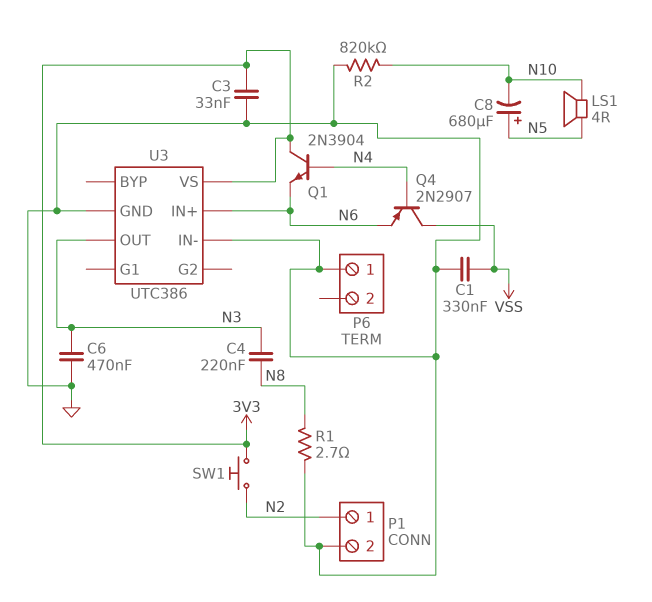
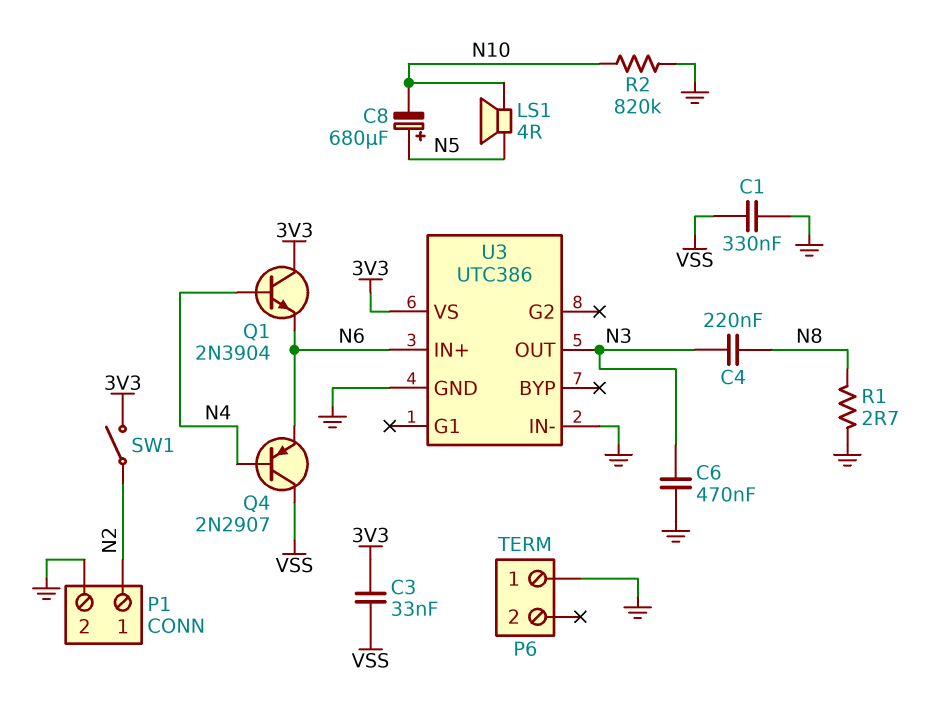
C3: 33nF (3V3, GND) -> 33nF (3V3, VSS)
SW1: button (3V3, N2) -> switch (3V3, N2)

